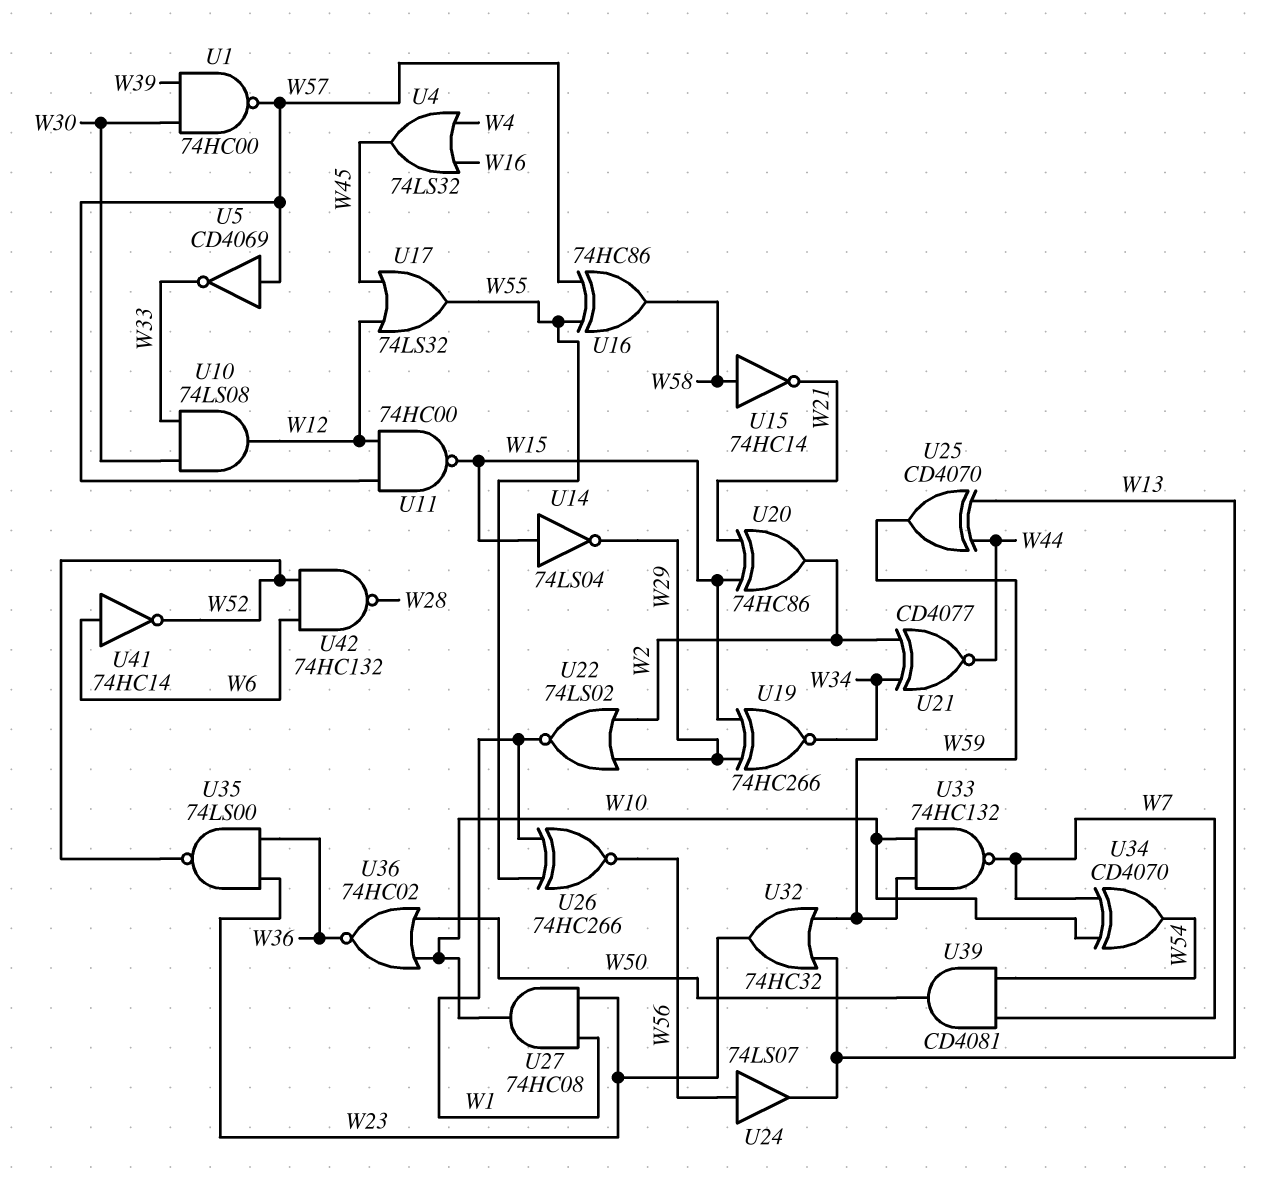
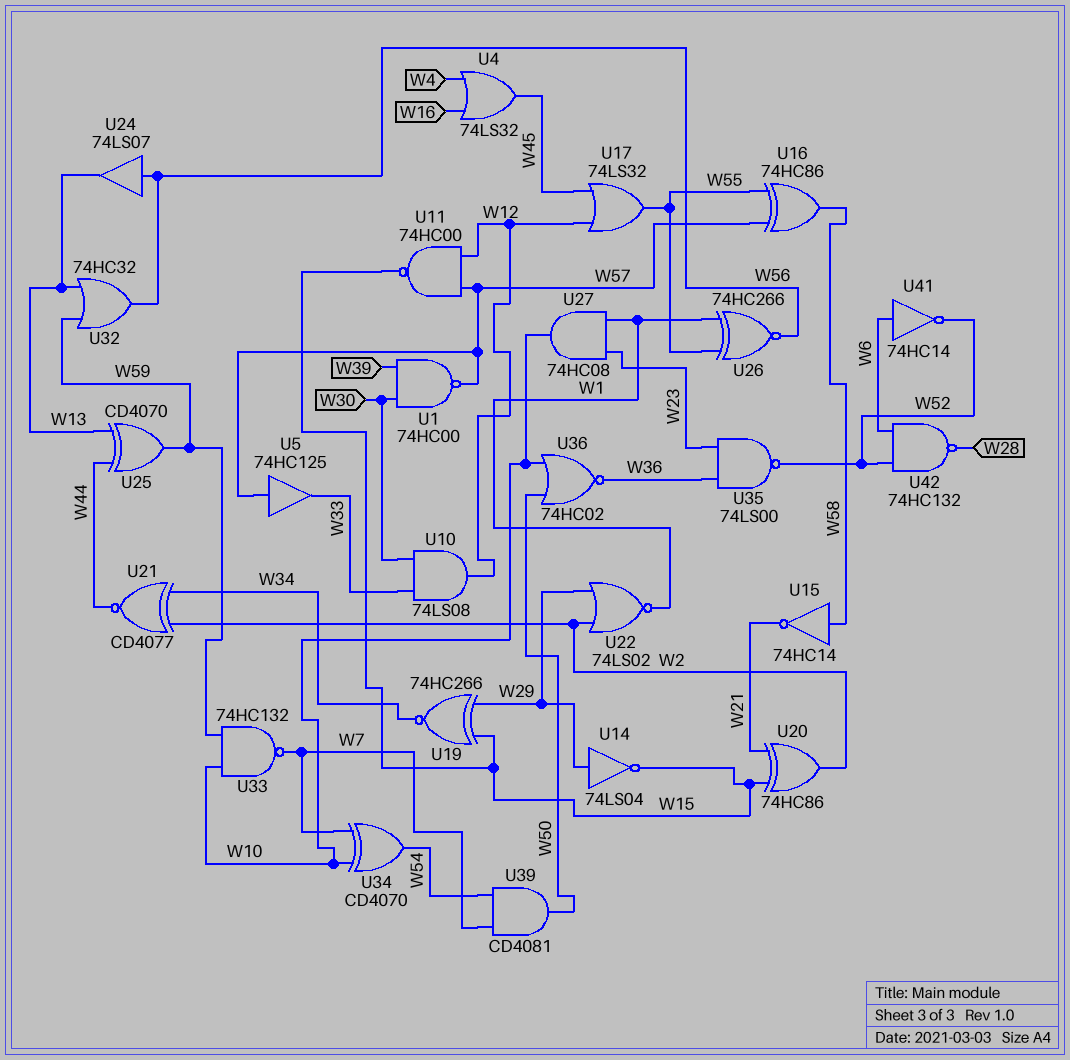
U5: NOT CD4069 (in W57, out W33) -> buffer 74HC125 (in W57, out W33)
U14: NOT 74LS04 (in W15, out W29) -> NOT 74LS04 (in W29, out W15)
U32: OR 74HC32 (in W13, in W59, out W23) -> OR 74HC32 (in W13, in W59, out W56)

